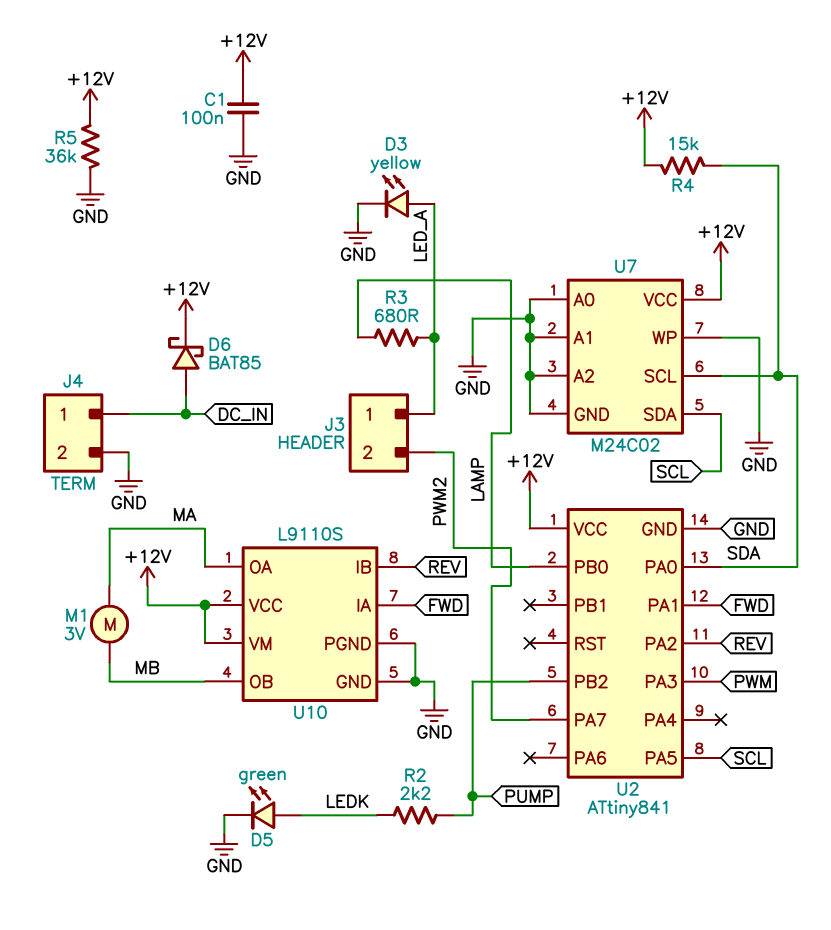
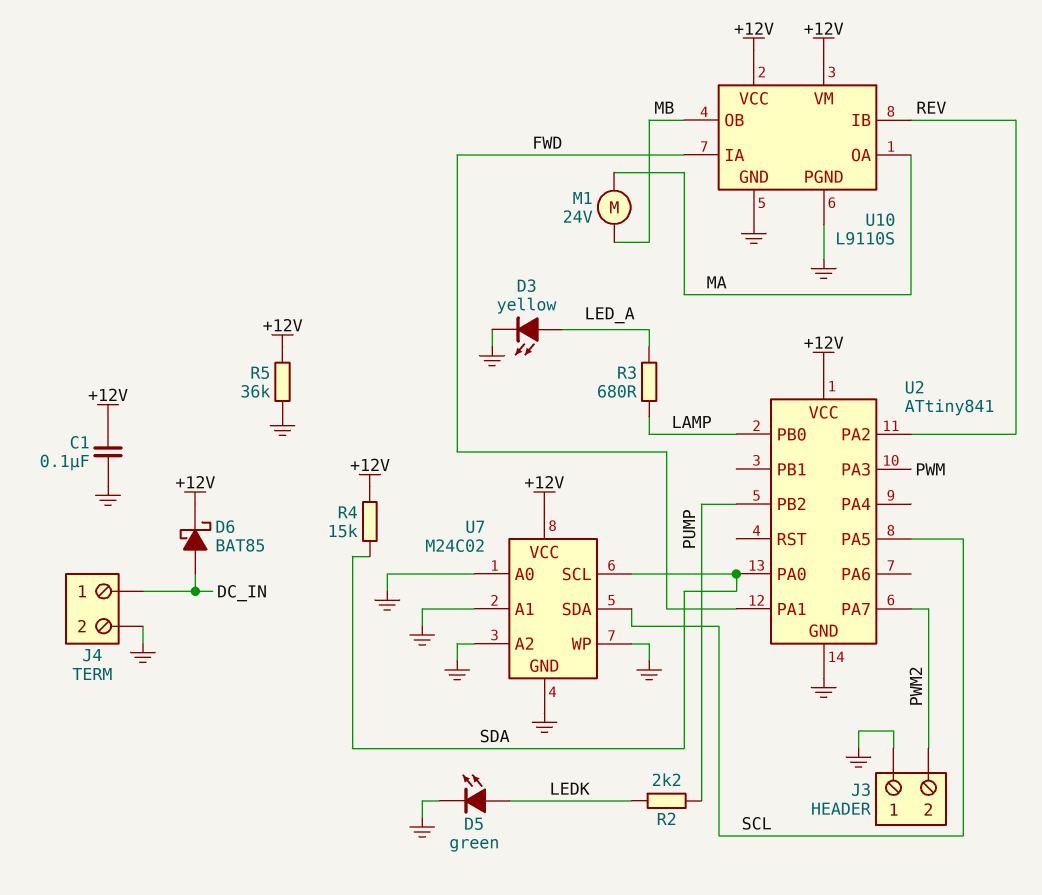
J3 pin 1: LED_A -> GND
M1: motor 3V (MA, MB) -> motor 24V (MA, MB)

